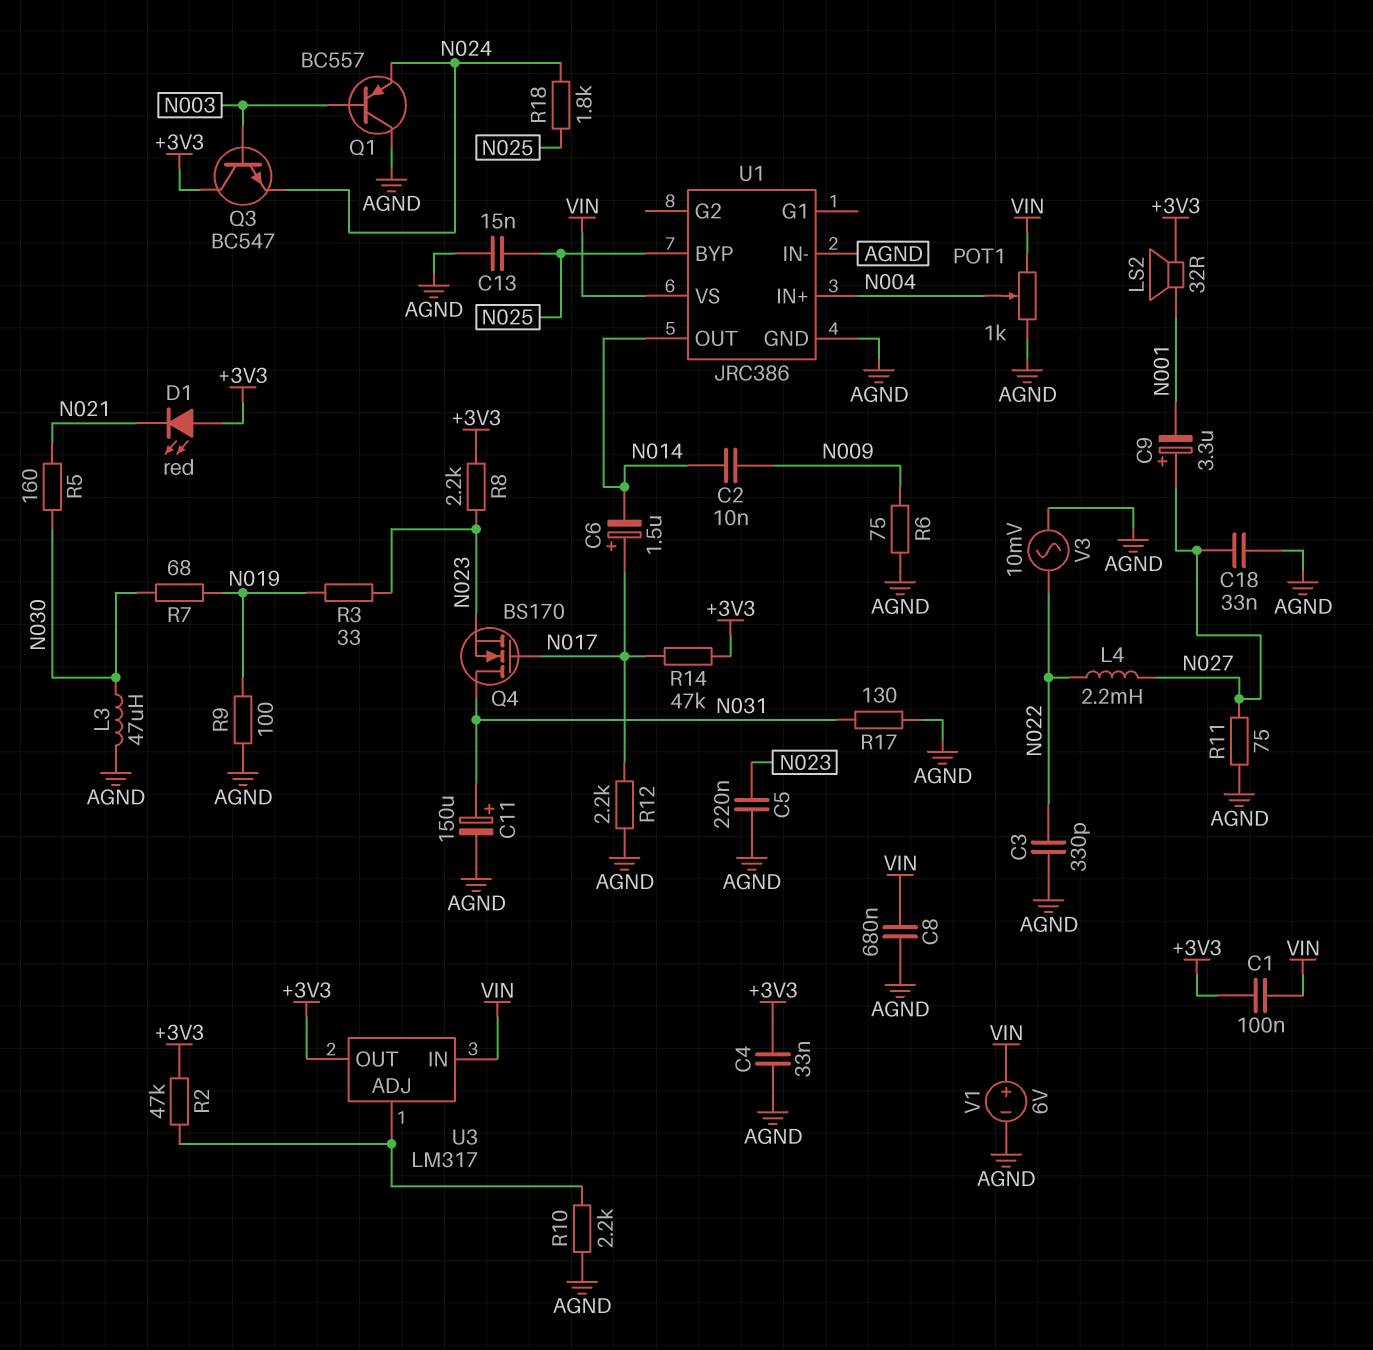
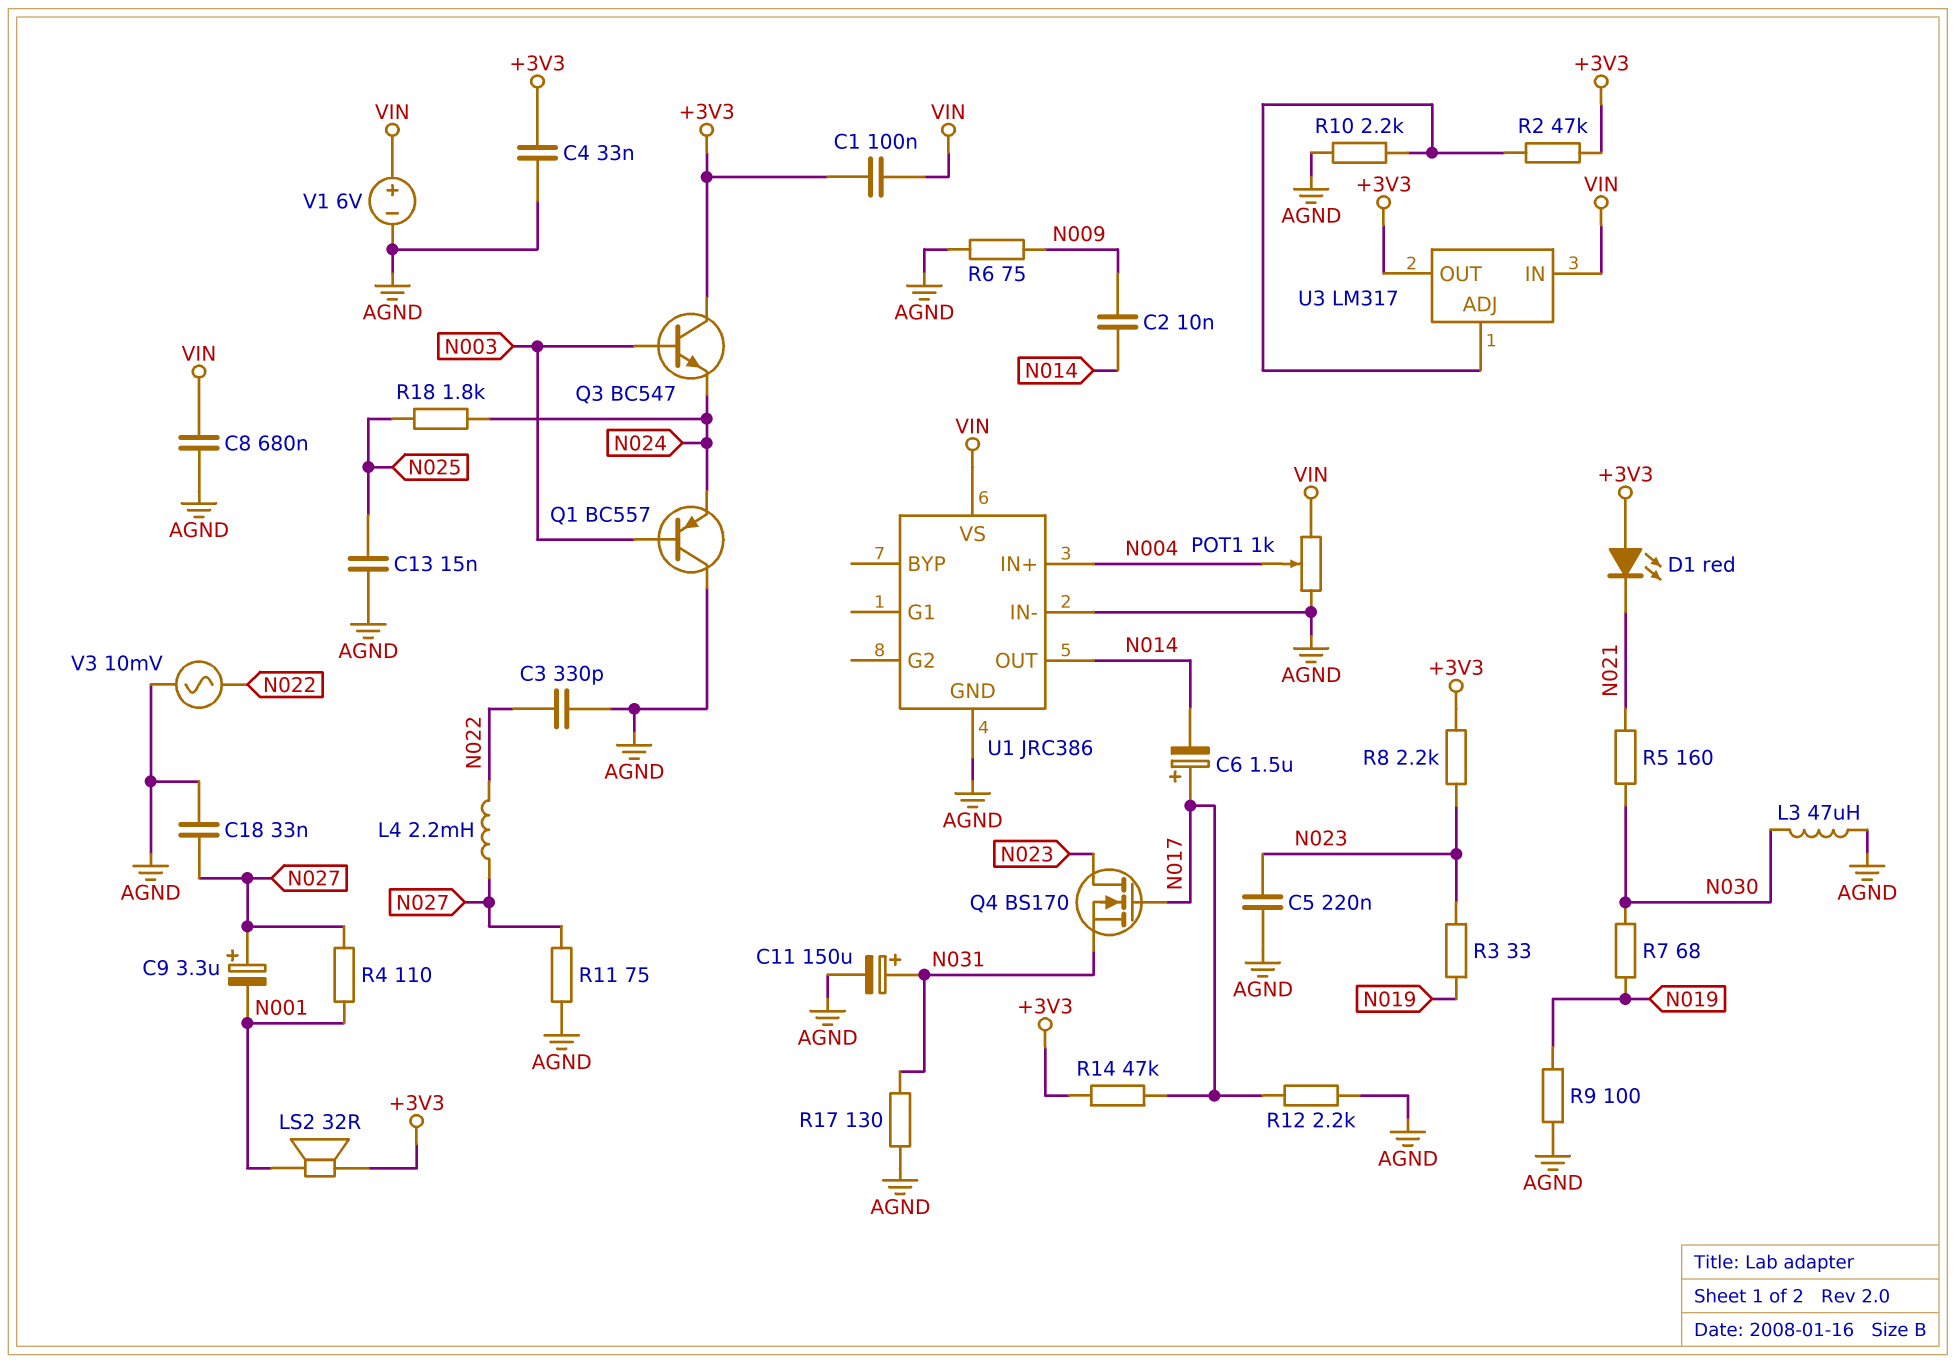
Q4: NMOS BS170 (G N017, D N031, S N023) -> NMOS BS170 (G N017, D N023, S N031)
R4: none -> 110 (N001, N027)
U1 pin BYP: N025 -> none

